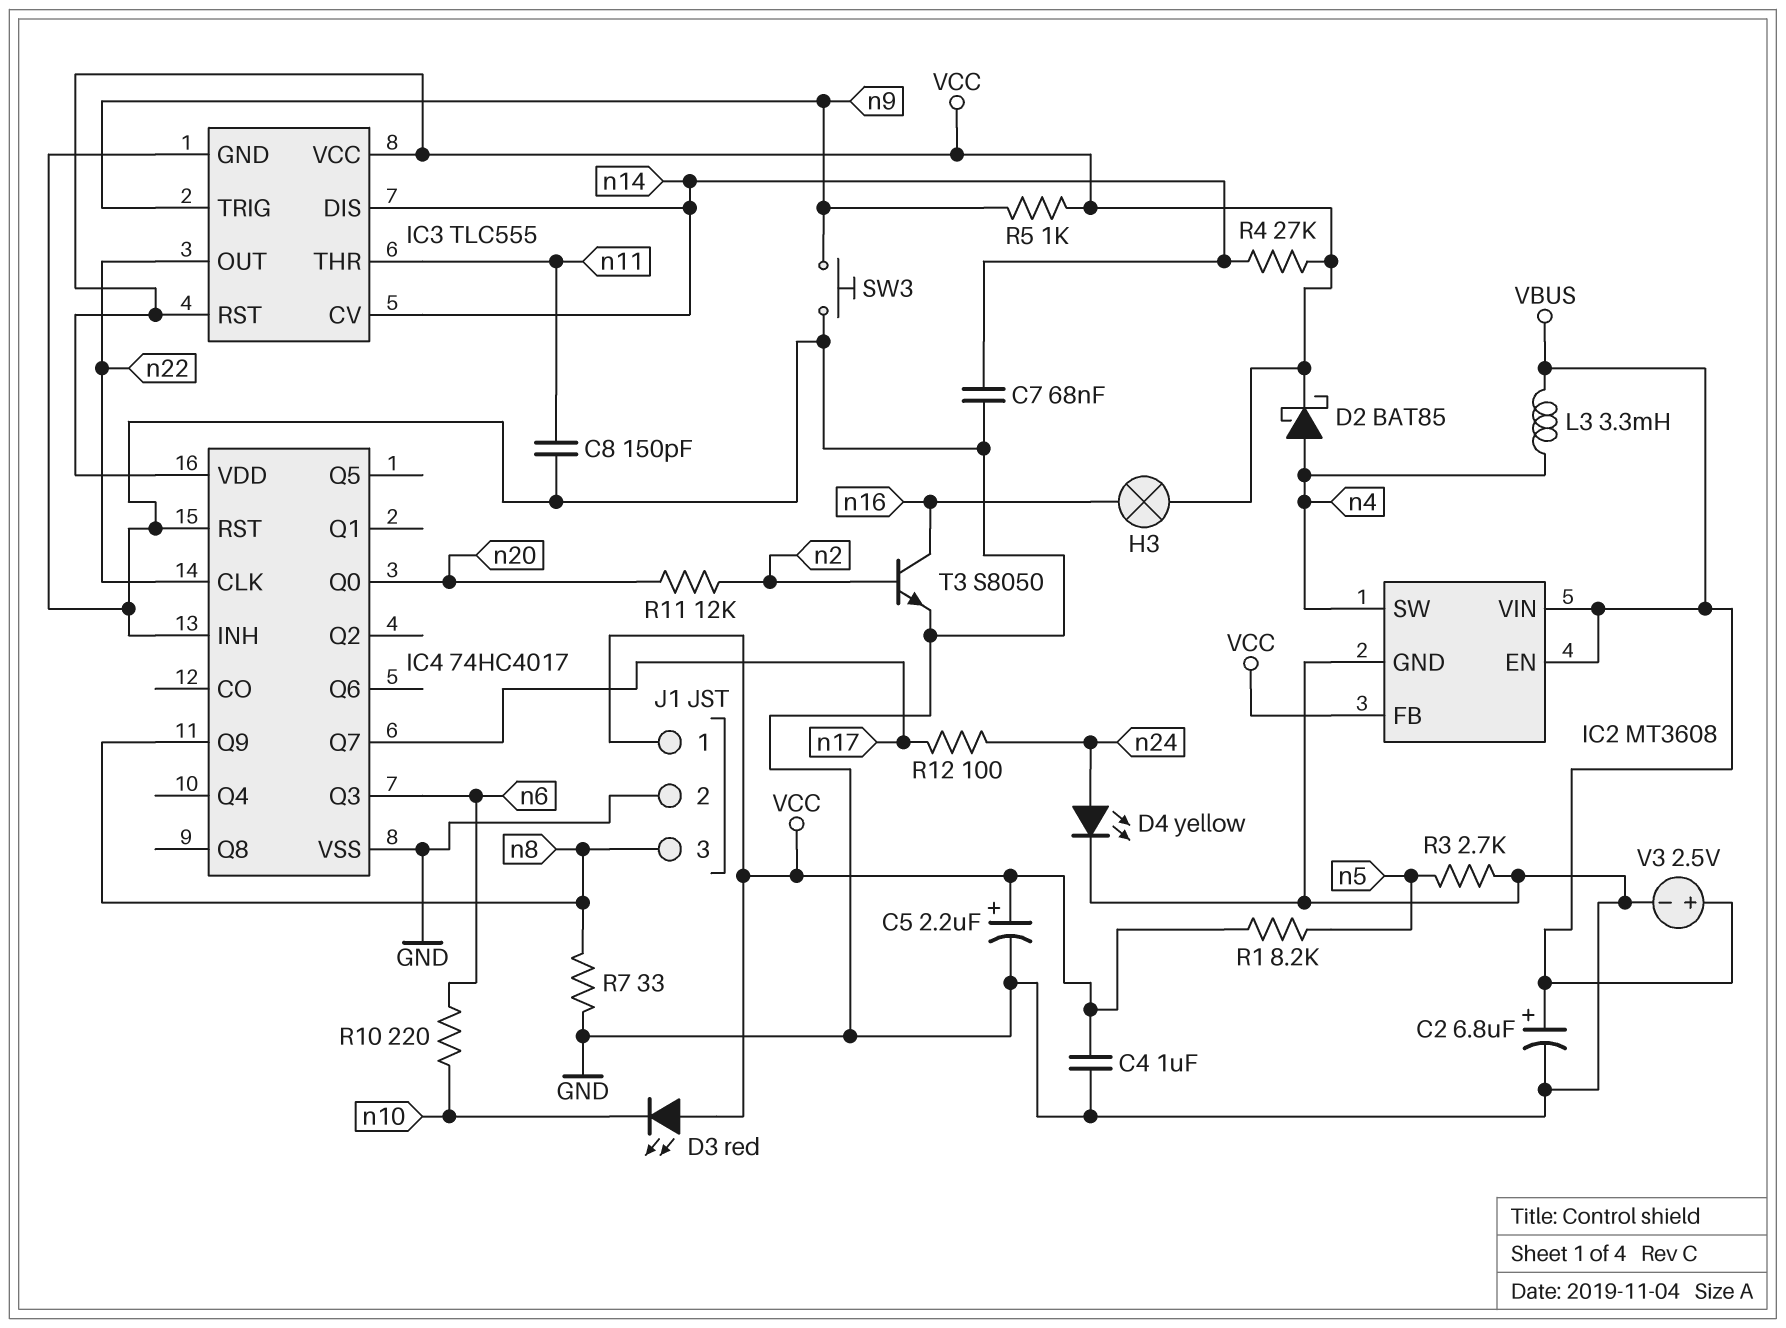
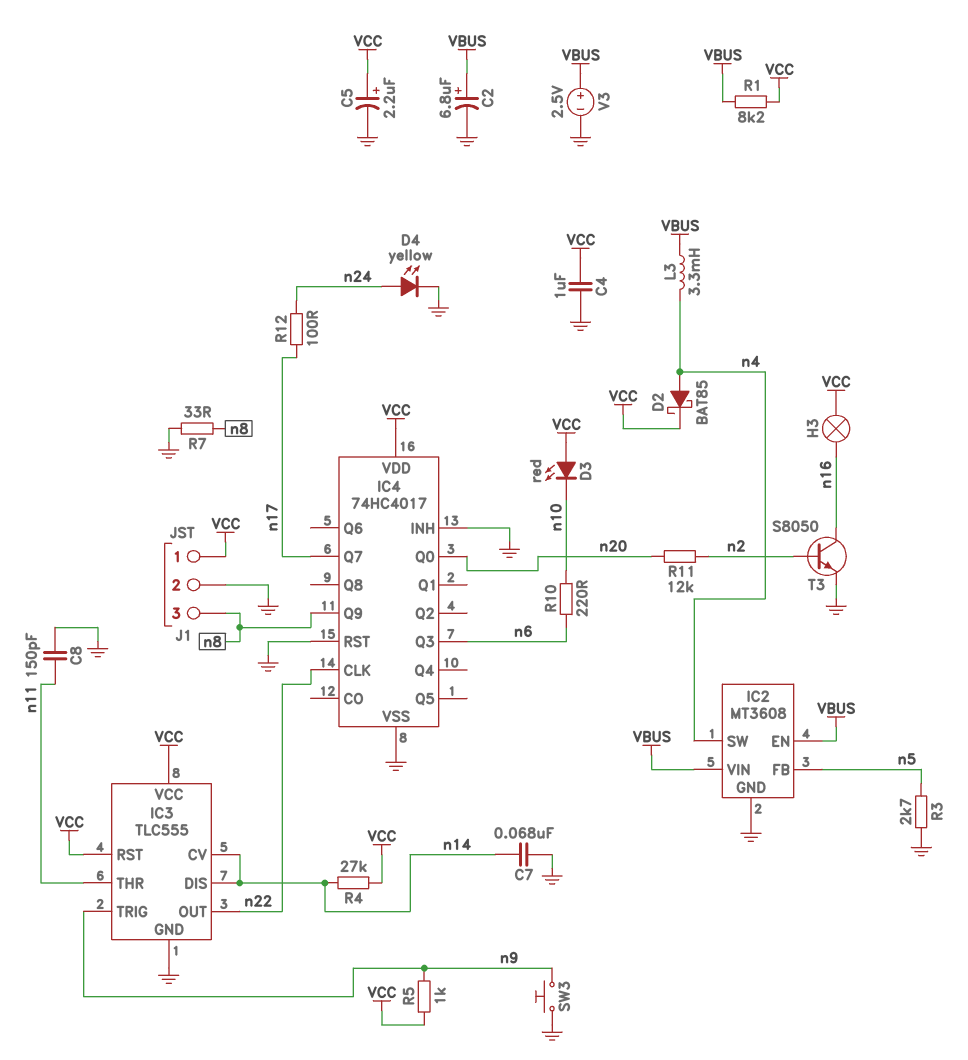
IC2 pin FB: VCC -> n5
R1: 8.2k (VCC, n5) -> 8.2k (VBUS, VCC)

